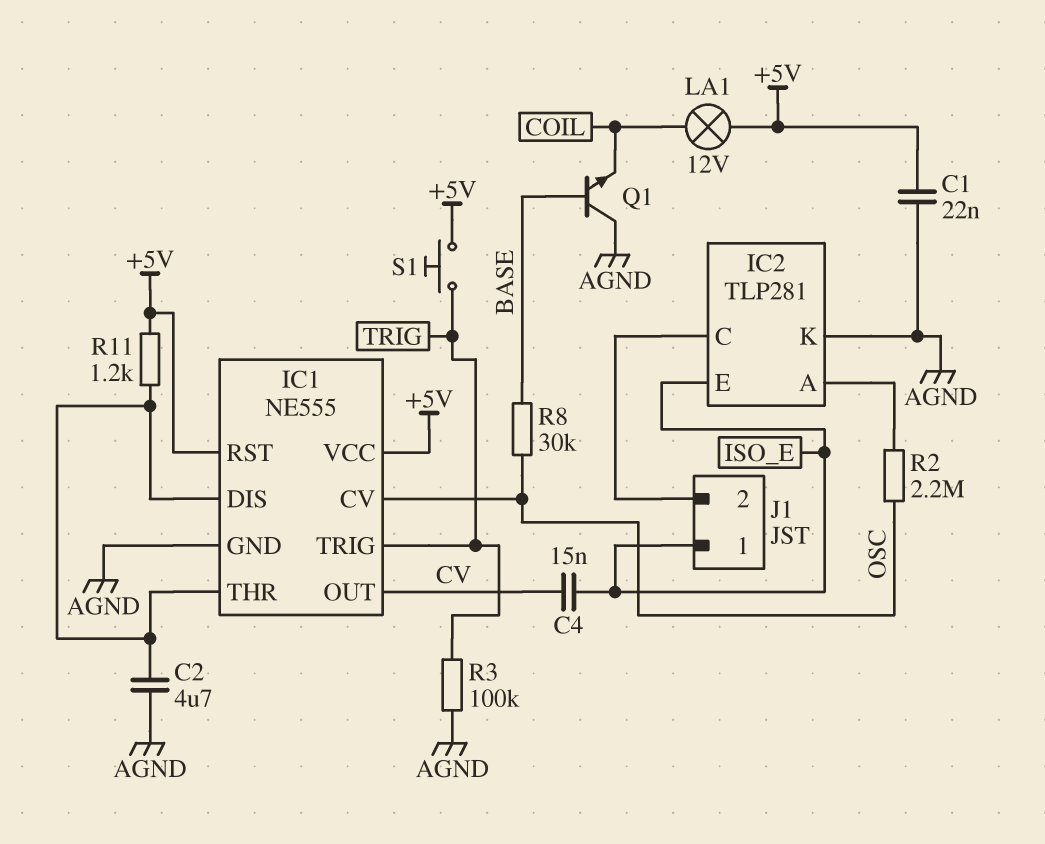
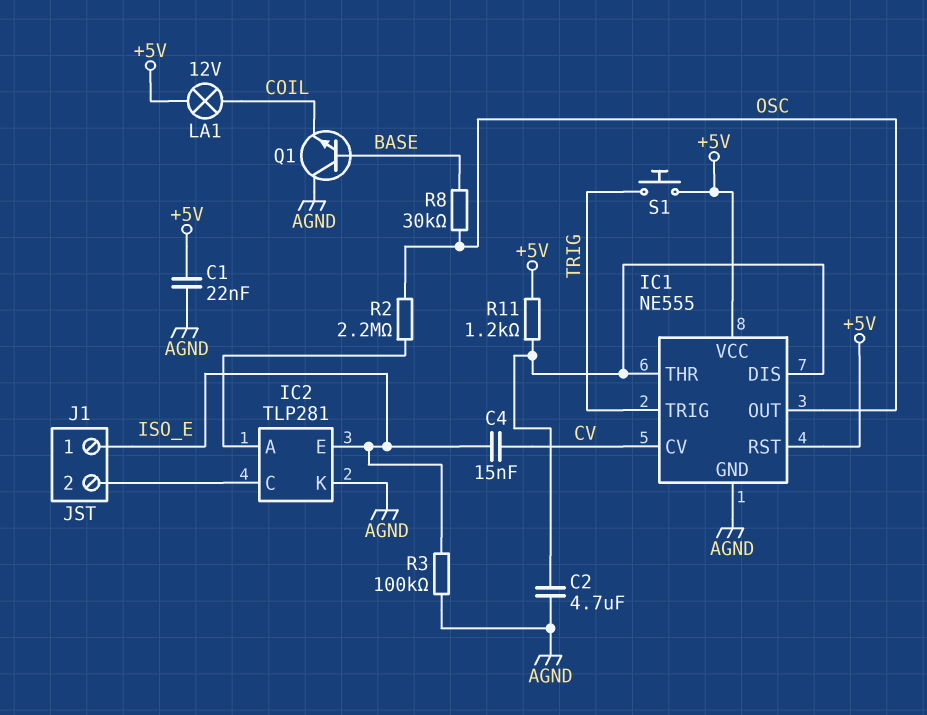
IC1 pin CV: OSC -> CV
IC1 pin OUT: CV -> OSC
R3: 100k (AGND, TRIG) -> 100k (AGND, ISO_E)

